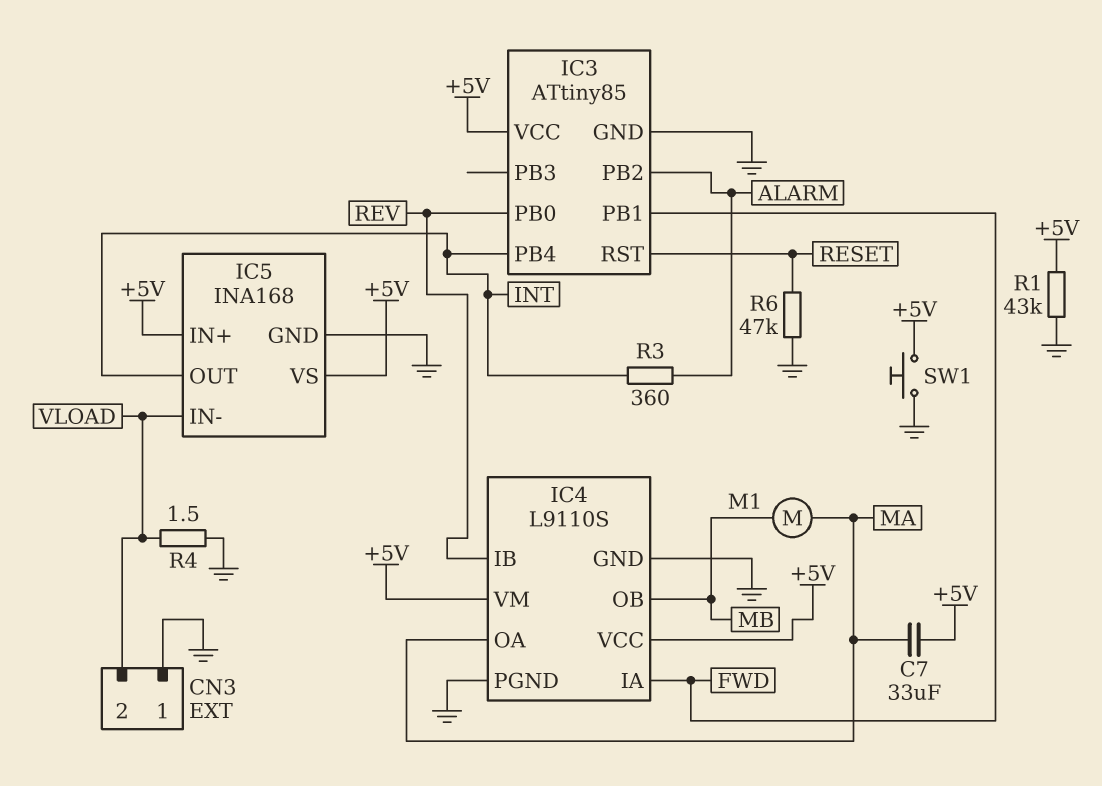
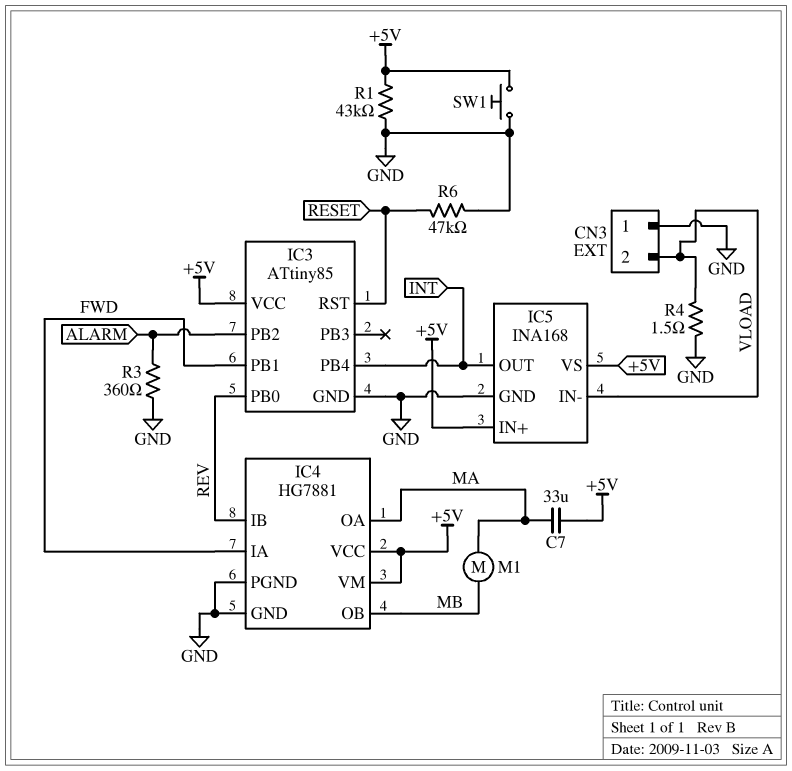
IC4: L9110S -> HG7881
R3: 360 (ALARM, INT) -> 360 (ALARM, GND)

